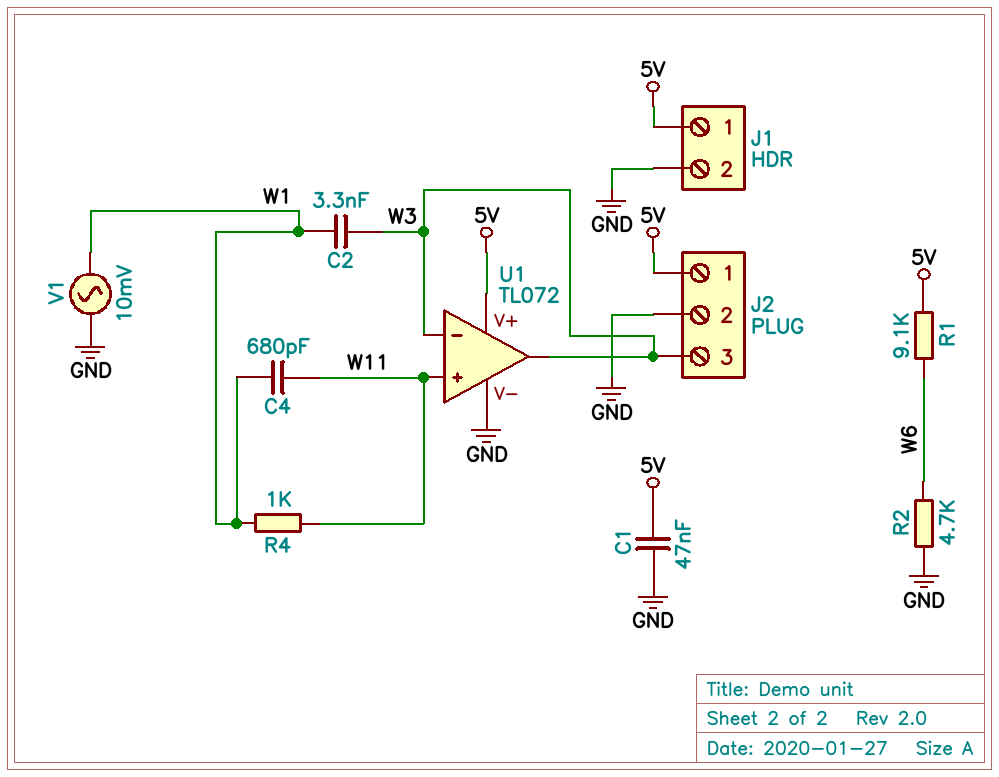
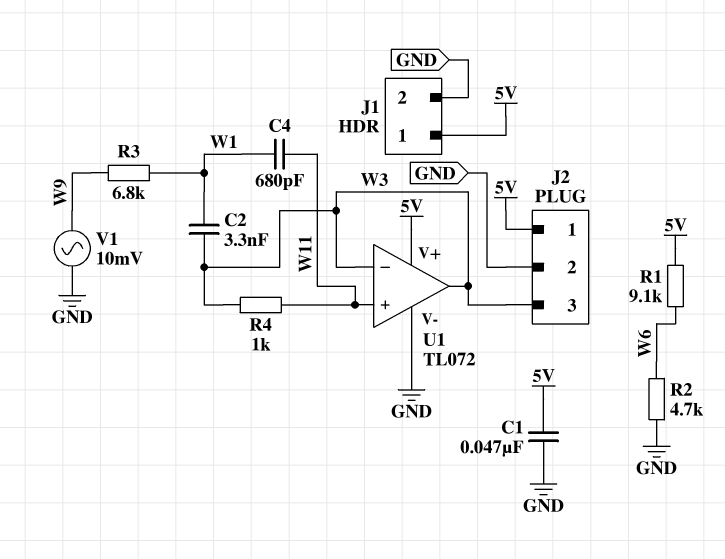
R3: none -> 6.8k (W1, W9)
R4: 1k (W1, W11) -> 1k (W3, W11)
V1: AC 10mV (GND, W1) -> AC 10mV (GND, W9)

